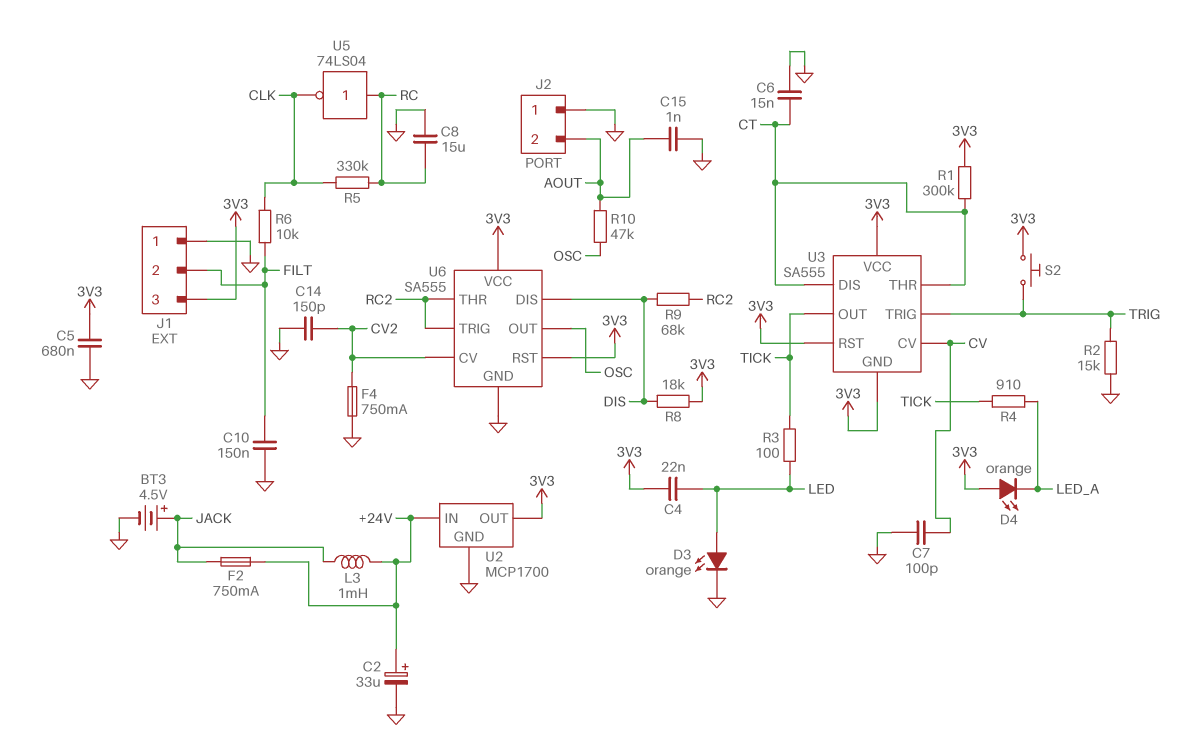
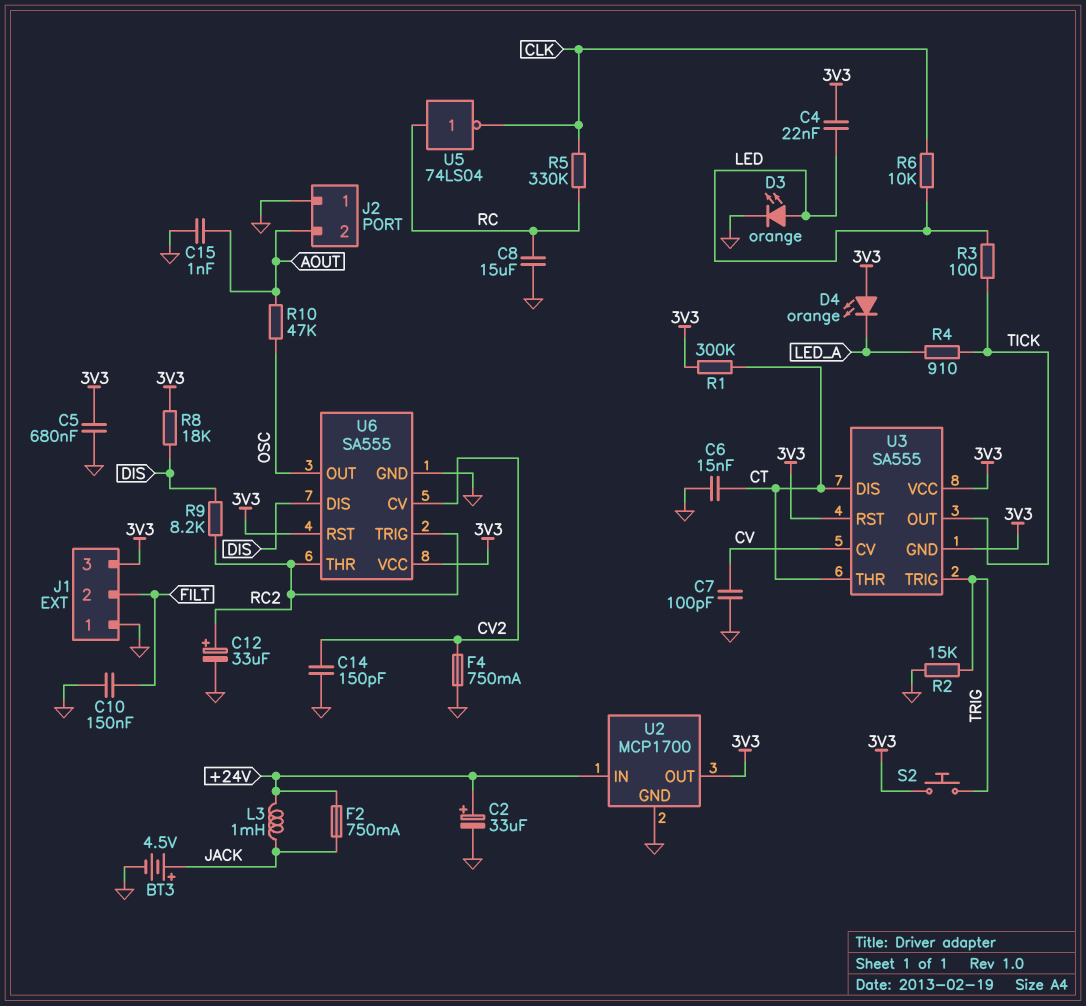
C12: none -> 33uF (plus RC2, minus GND)
R6: 10k (CLK, FILT) -> 10k (CLK, LED)
R9: 68k (DIS, RC2) -> 8.2k (DIS, RC2)

